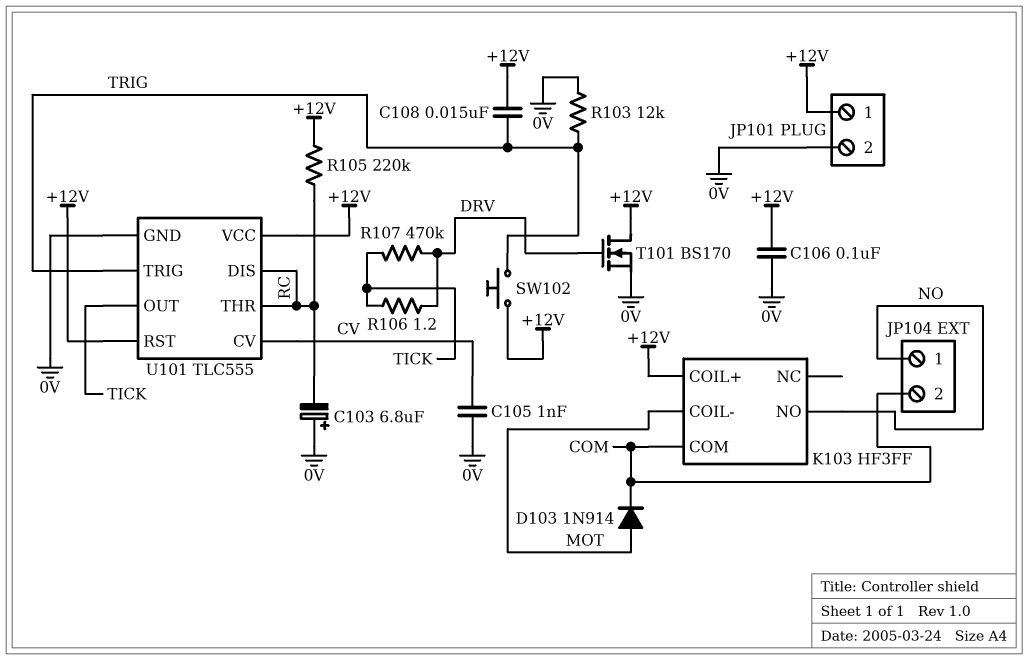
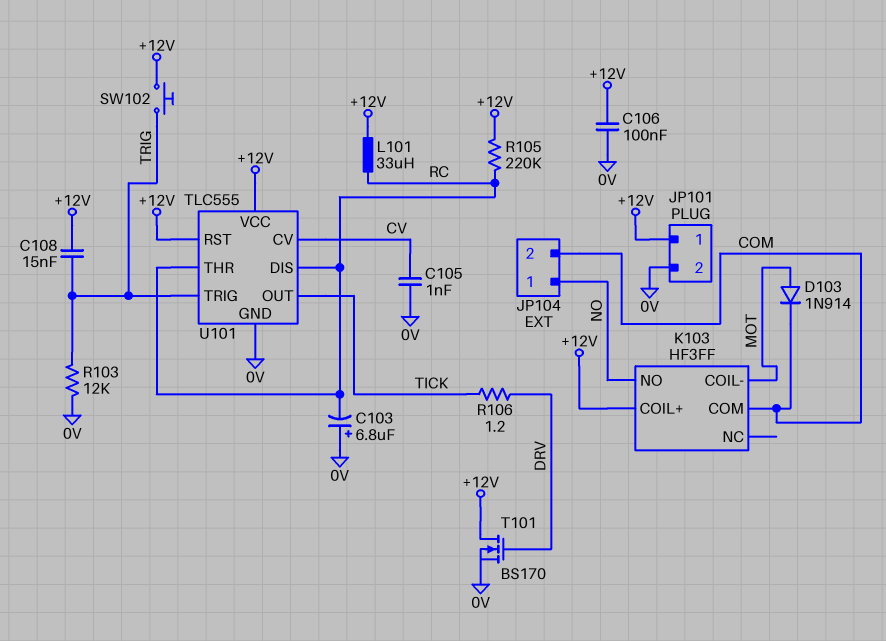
L101: none -> 33uH (+12V, RC)
R107: 470k (DRV, TICK) -> none

